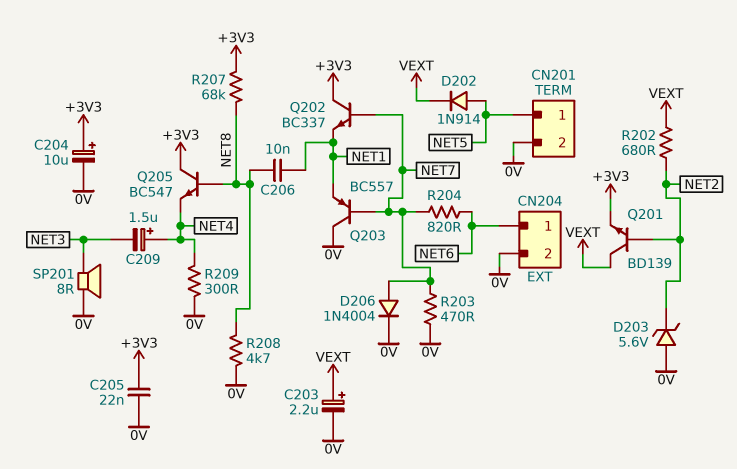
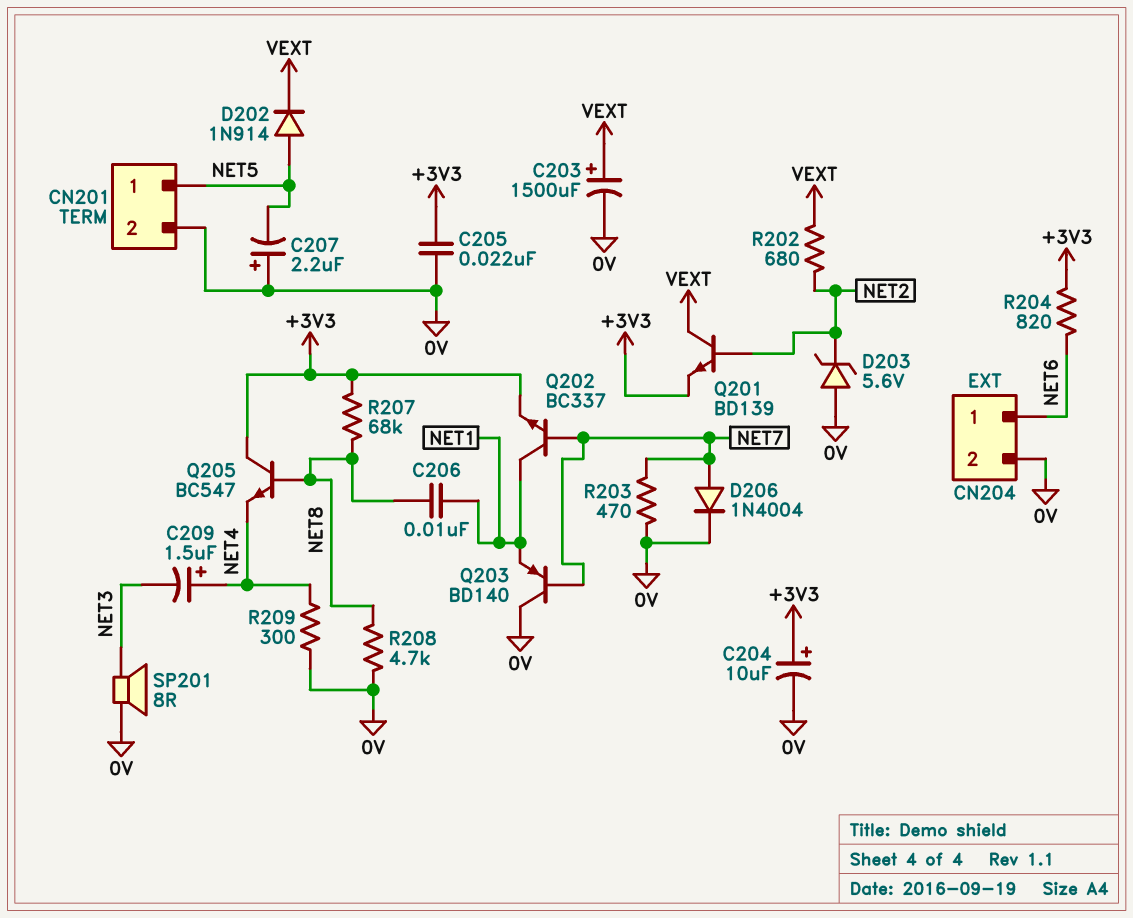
C203: 2.2uF (plus VEXT, minus 0V) -> 1500uF (plus VEXT, minus 0V)
C207: none -> 2.2uF (plus 0V, minus NET5)
Q202: NPN BC337 (B NET7, C +3V3, E NET1) -> NPN BC337 (B NET7, C NET1, E +3V3)
Q203: PNP BC557 (B NET7, C 0V, E NET1) -> PNP BD140 (B NET7, C 0V, E NET1)
R204: 820 (NET6, NET7) -> 820 (+3V3, NET6)

